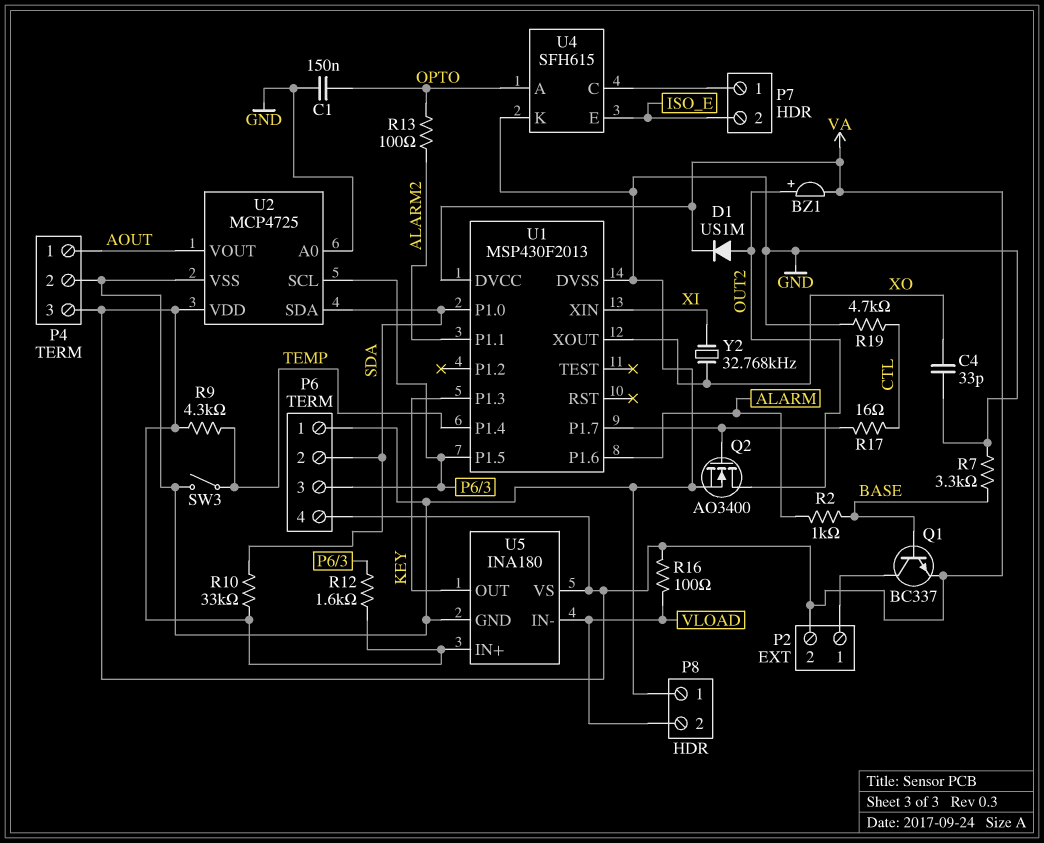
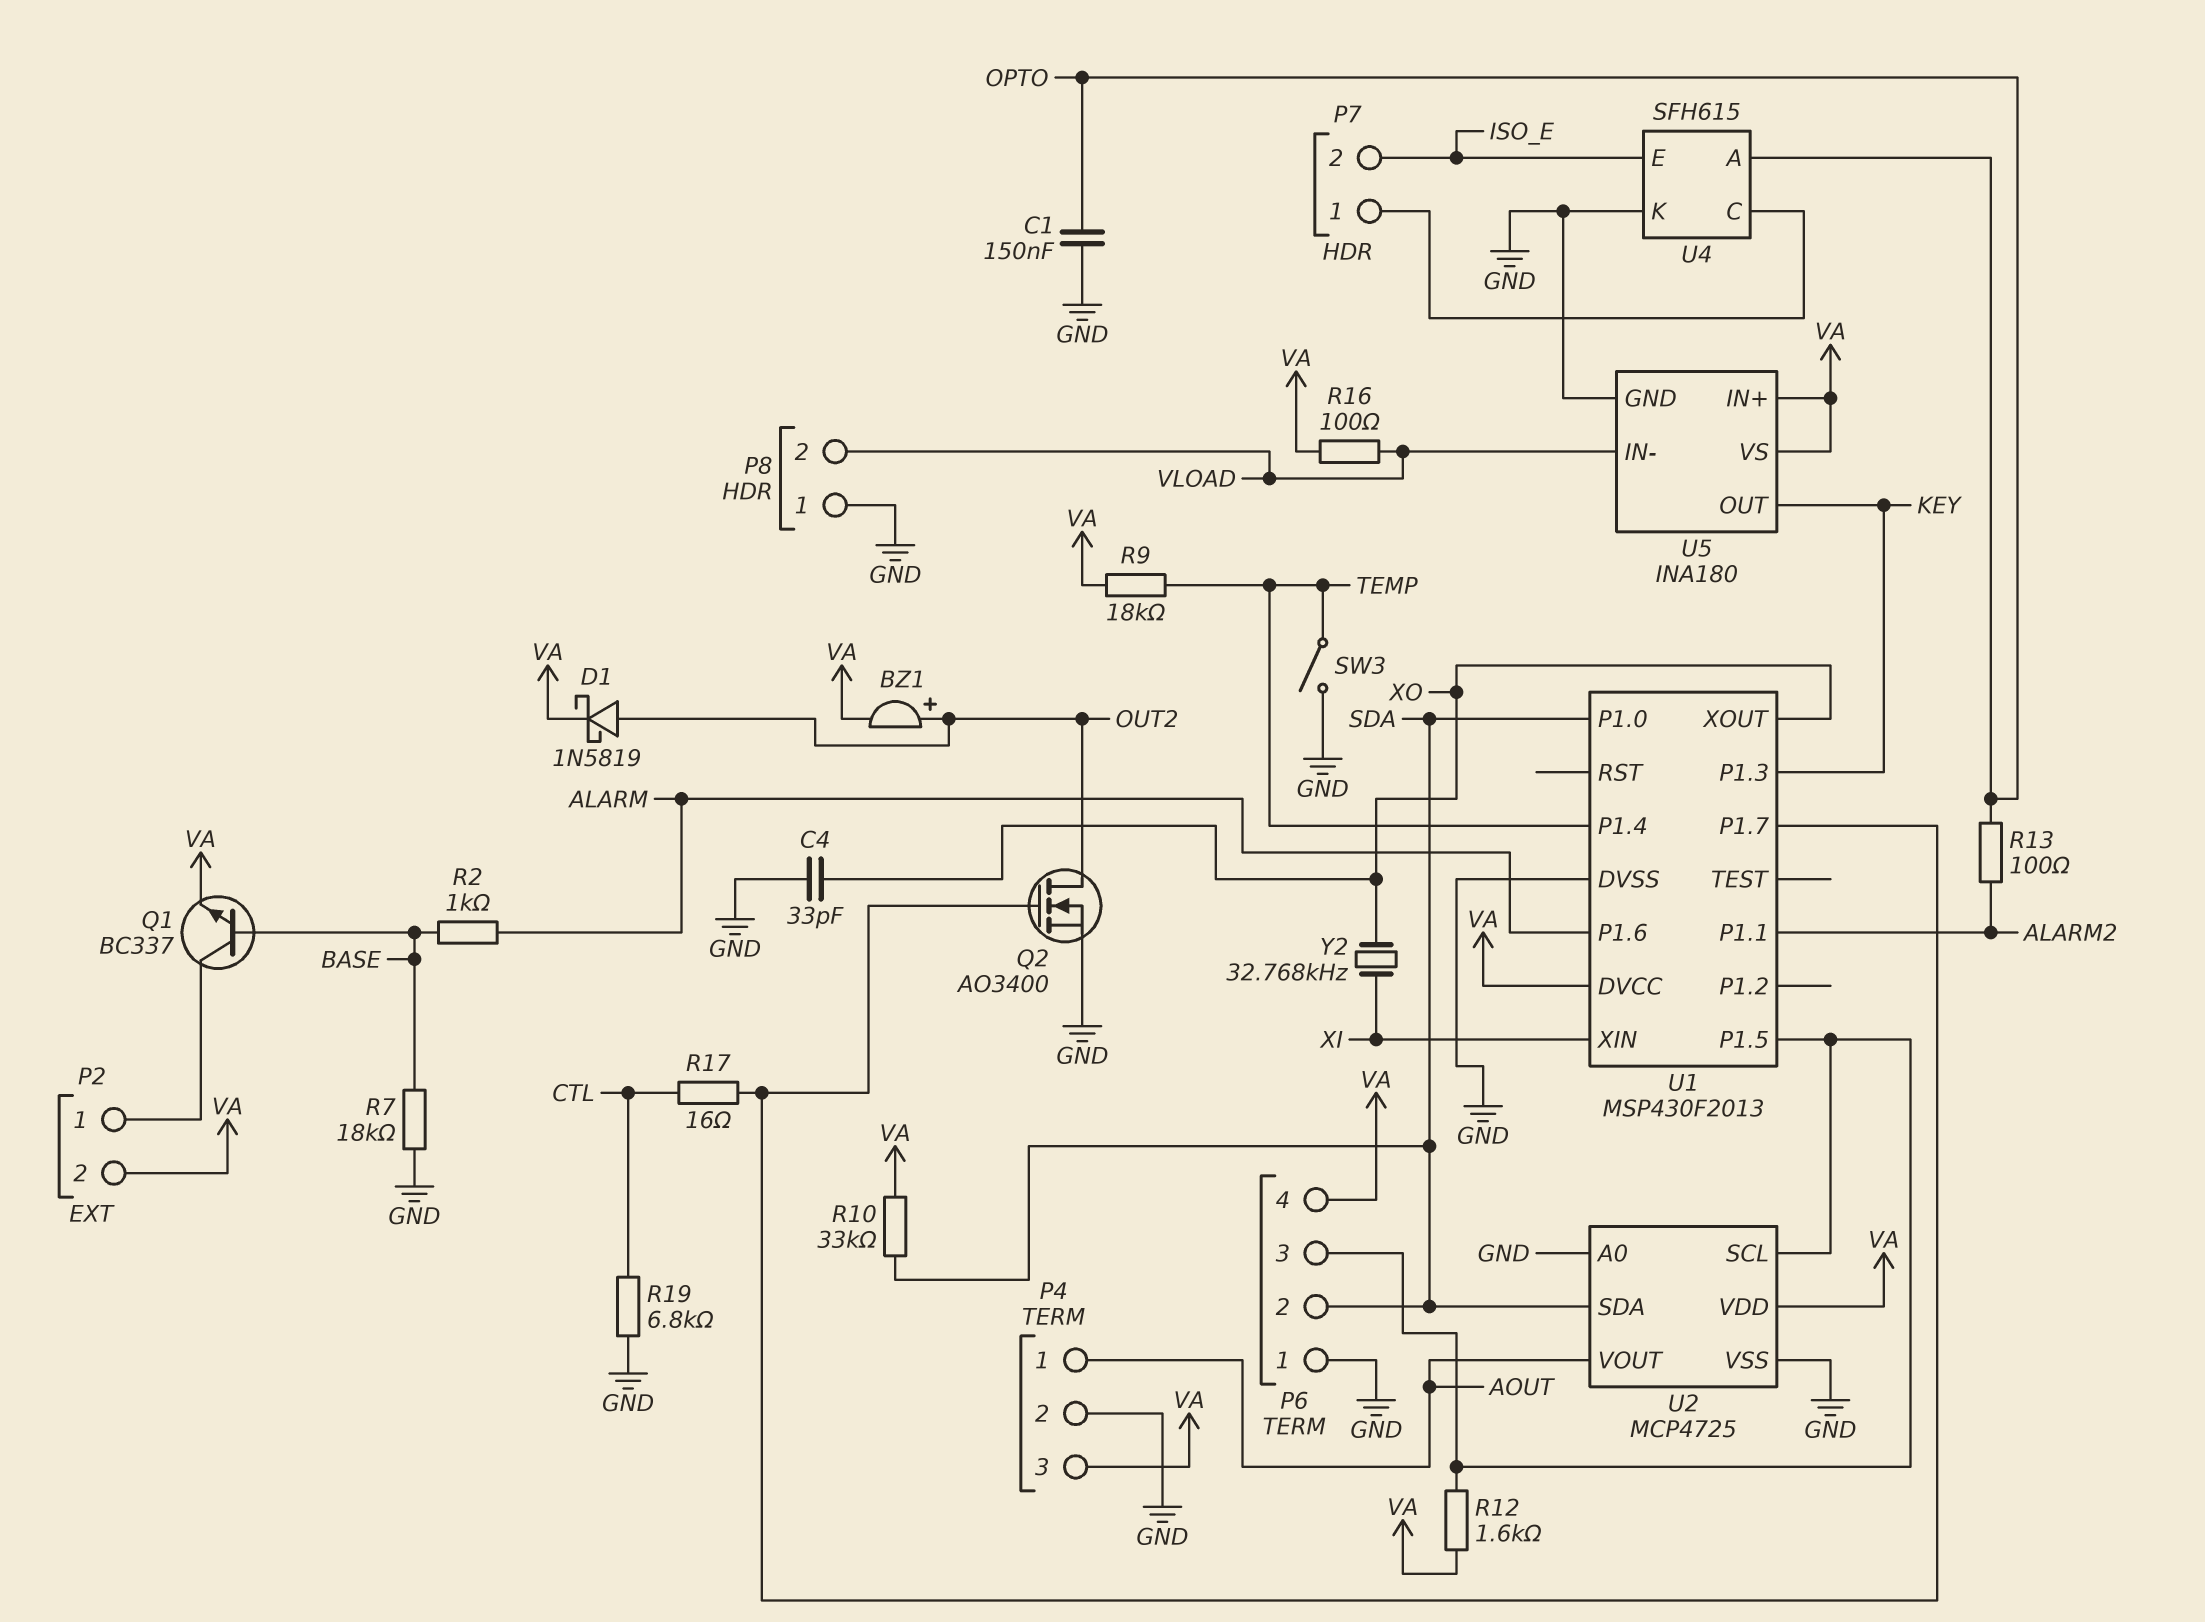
D1: diode US1M (A OUT2, K VA) -> schottky 1N5819 (A OUT2, K VA)
R7: 3.3k (BASE, GND) -> 18k (BASE, GND)
R9: 4.3k (TEMP, VA) -> 18k (TEMP, VA)
R19: 4.7k (CTL, GND) -> 6.8k (CTL, GND)

